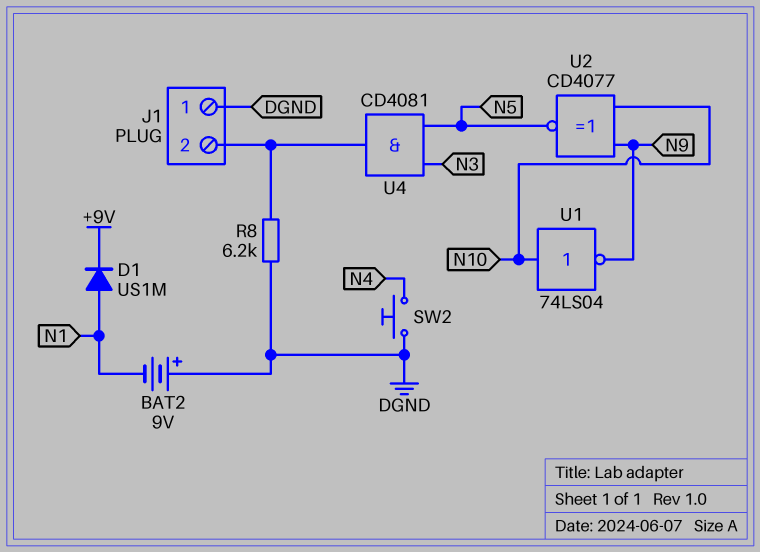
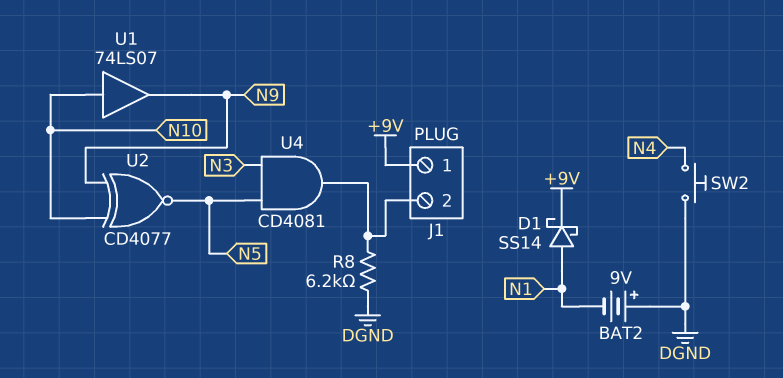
D1: diode US1M (A N1, K +9V) -> schottky SS14 (A N1, K +9V)
J1 pin 1: DGND -> +9V
U1: NOT 74LS04 (in N10, out N9) -> buffer 74LS07 (in N10, out N9)

